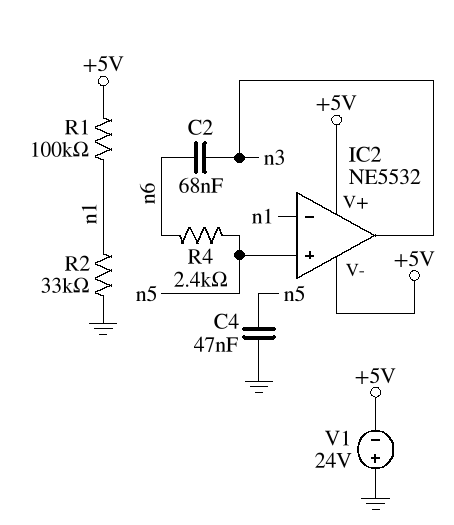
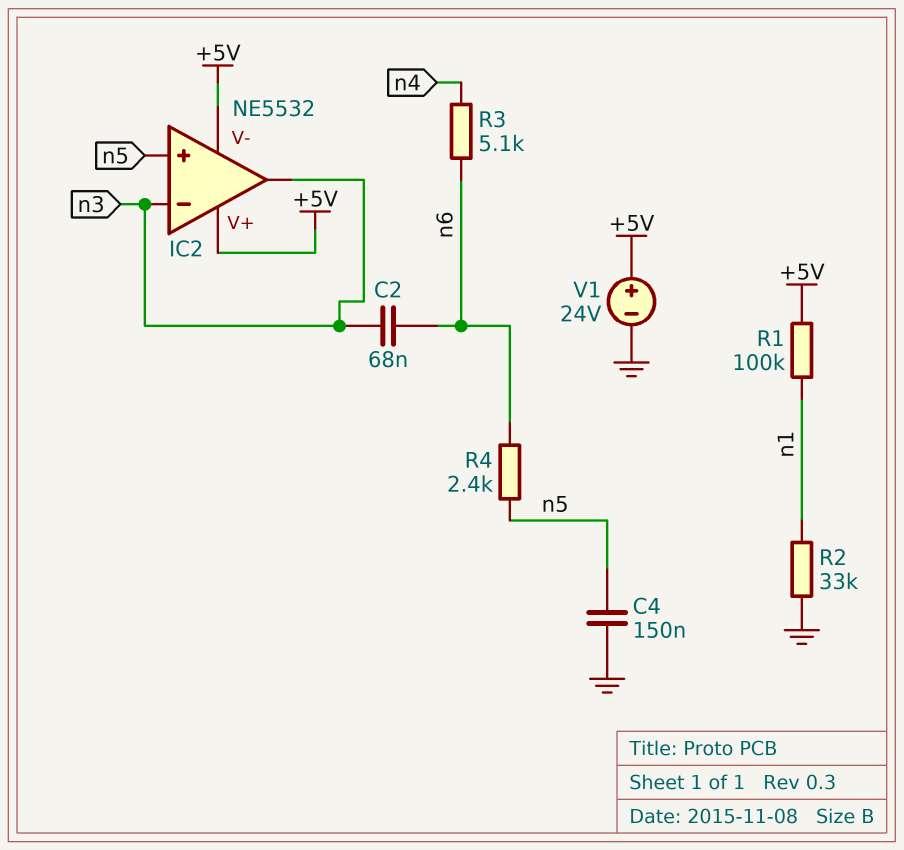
C4: 47nF (GND, n5) -> 150nF (GND, n5)
IC2 pin in-: n1 -> n3
R3: none -> 5.1k (n4, n6)
V1: 24V (plus GND, minus +5V) -> 24V (plus +5V, minus GND)

